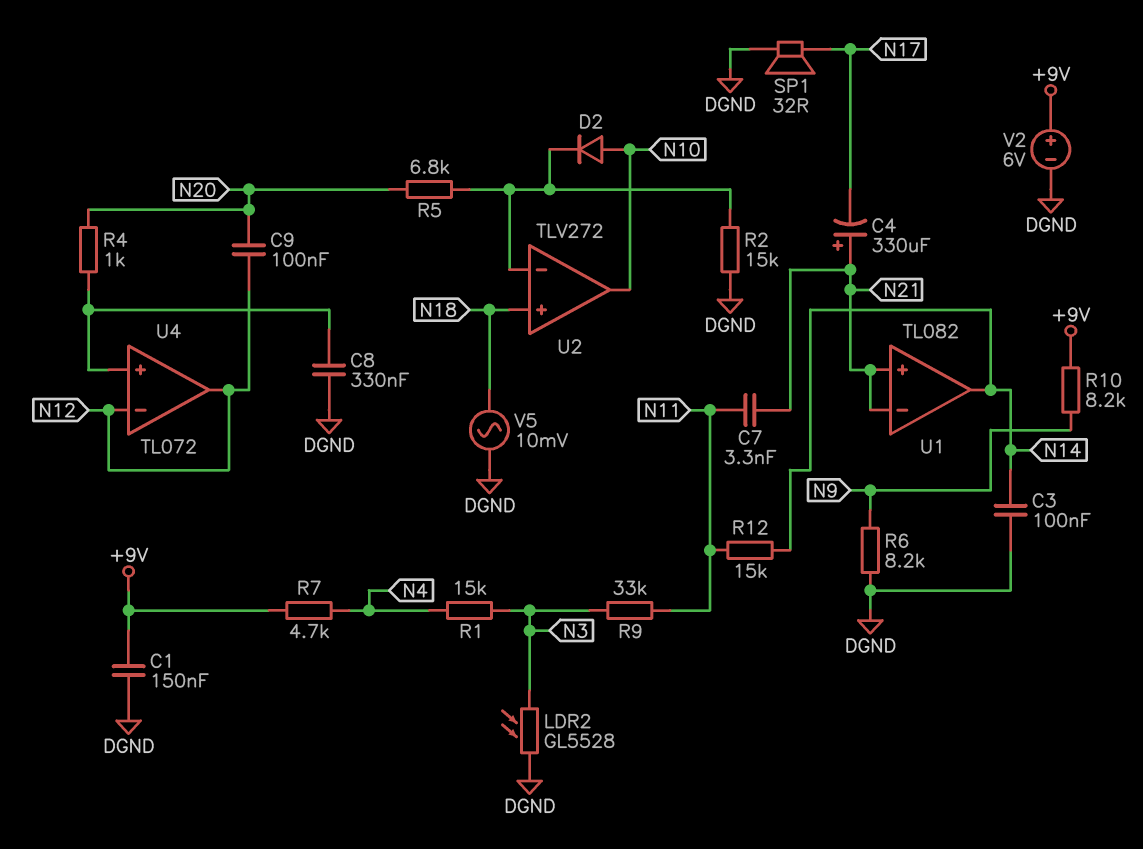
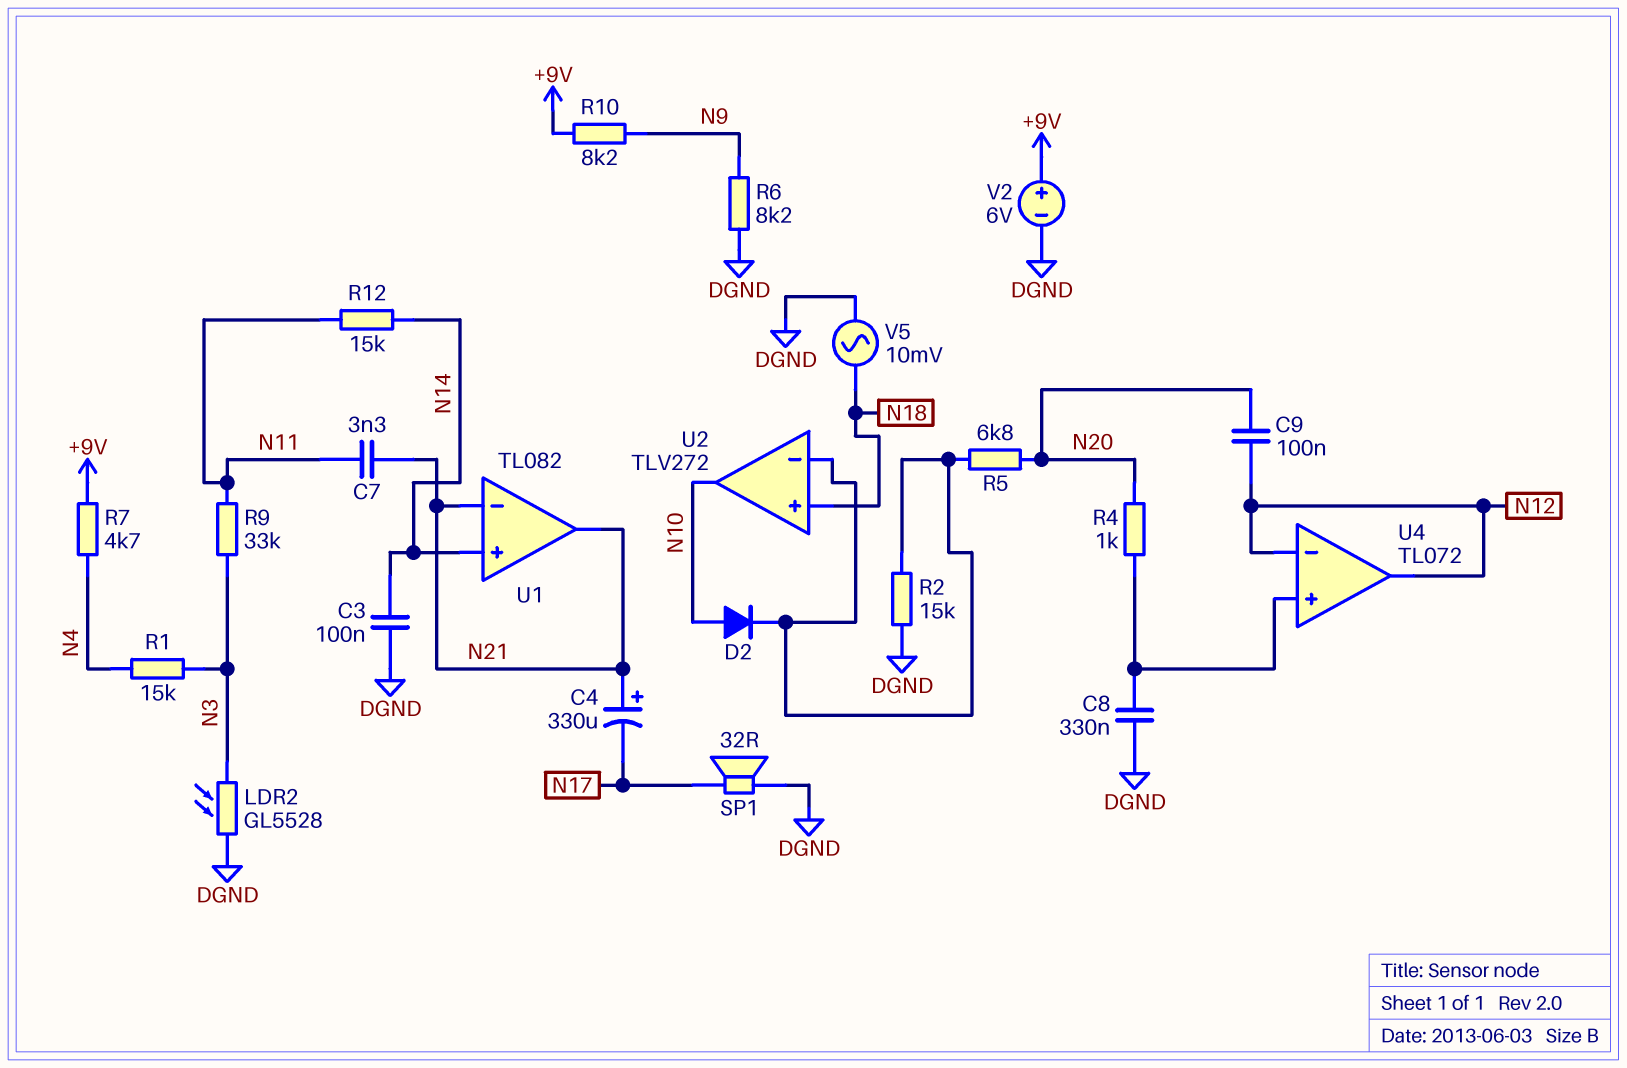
C1: 150nF (+9V, DGND) -> none
U1 pin in+: N21 -> N14
U1 pin out: N14 -> N21

